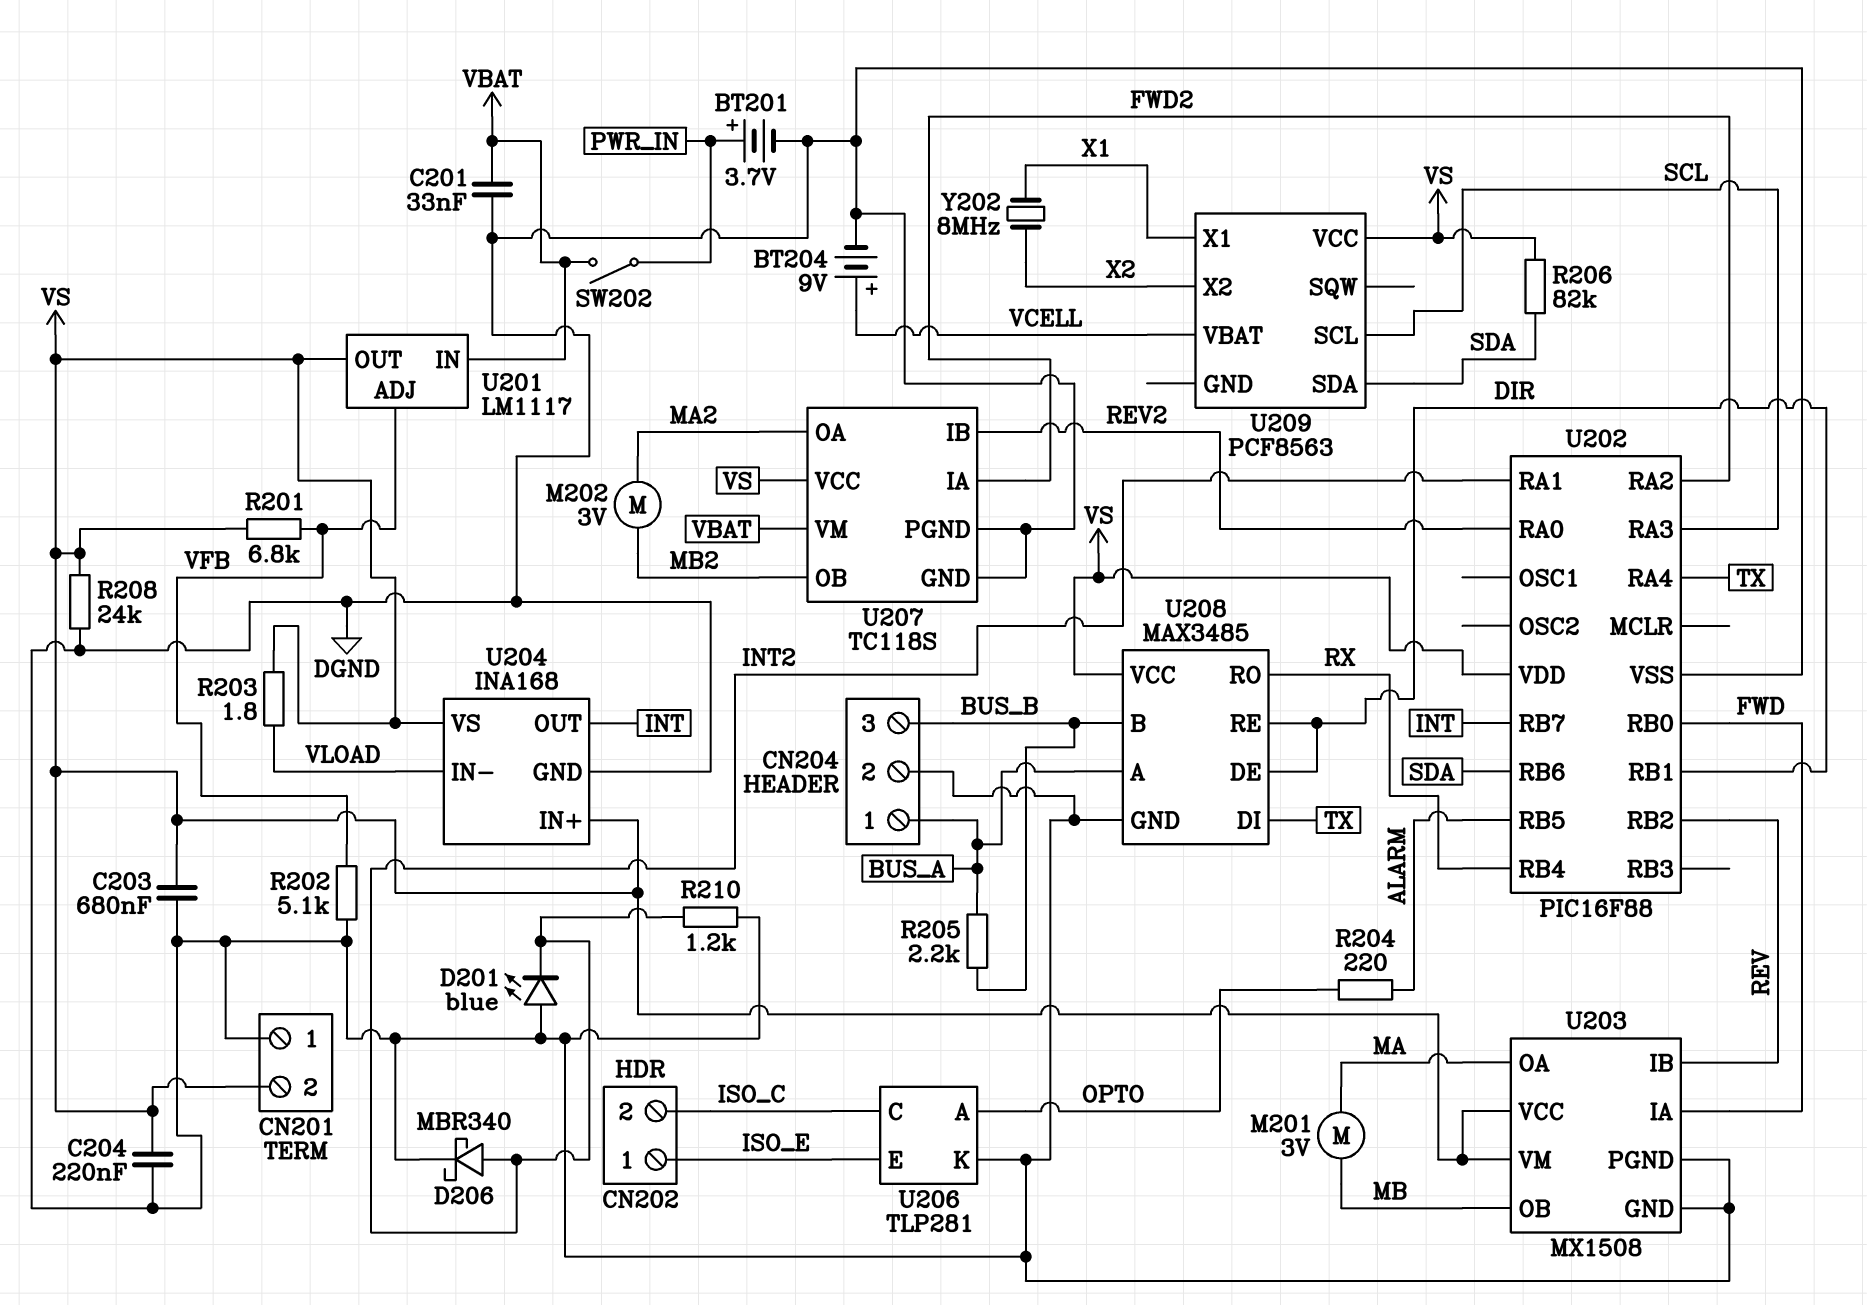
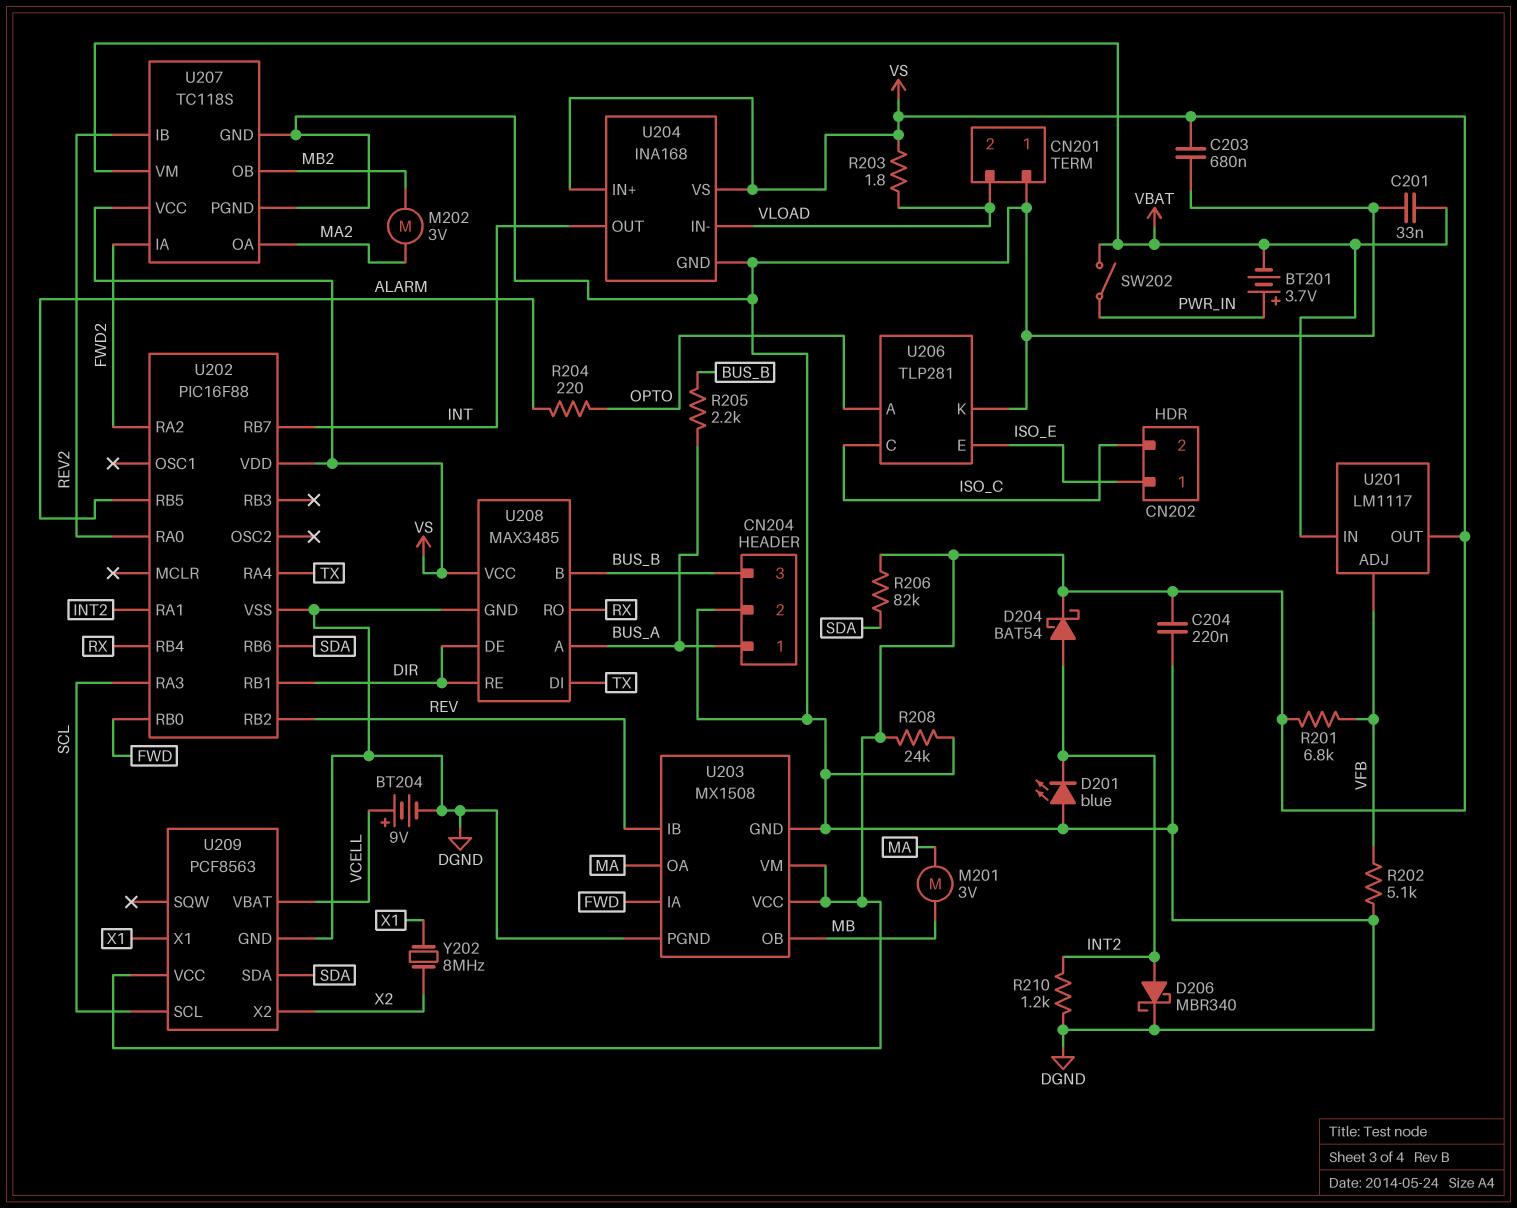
BT201: 3.7V (plus PWR_IN, minus DGND) -> 3.7V (plus PWR_IN, minus VBAT)
CN201 pin 2: VS -> VLOAD
D204: none -> schottky BAT54 (A INT2, K VS)
U209 pin GND: none -> DGND

